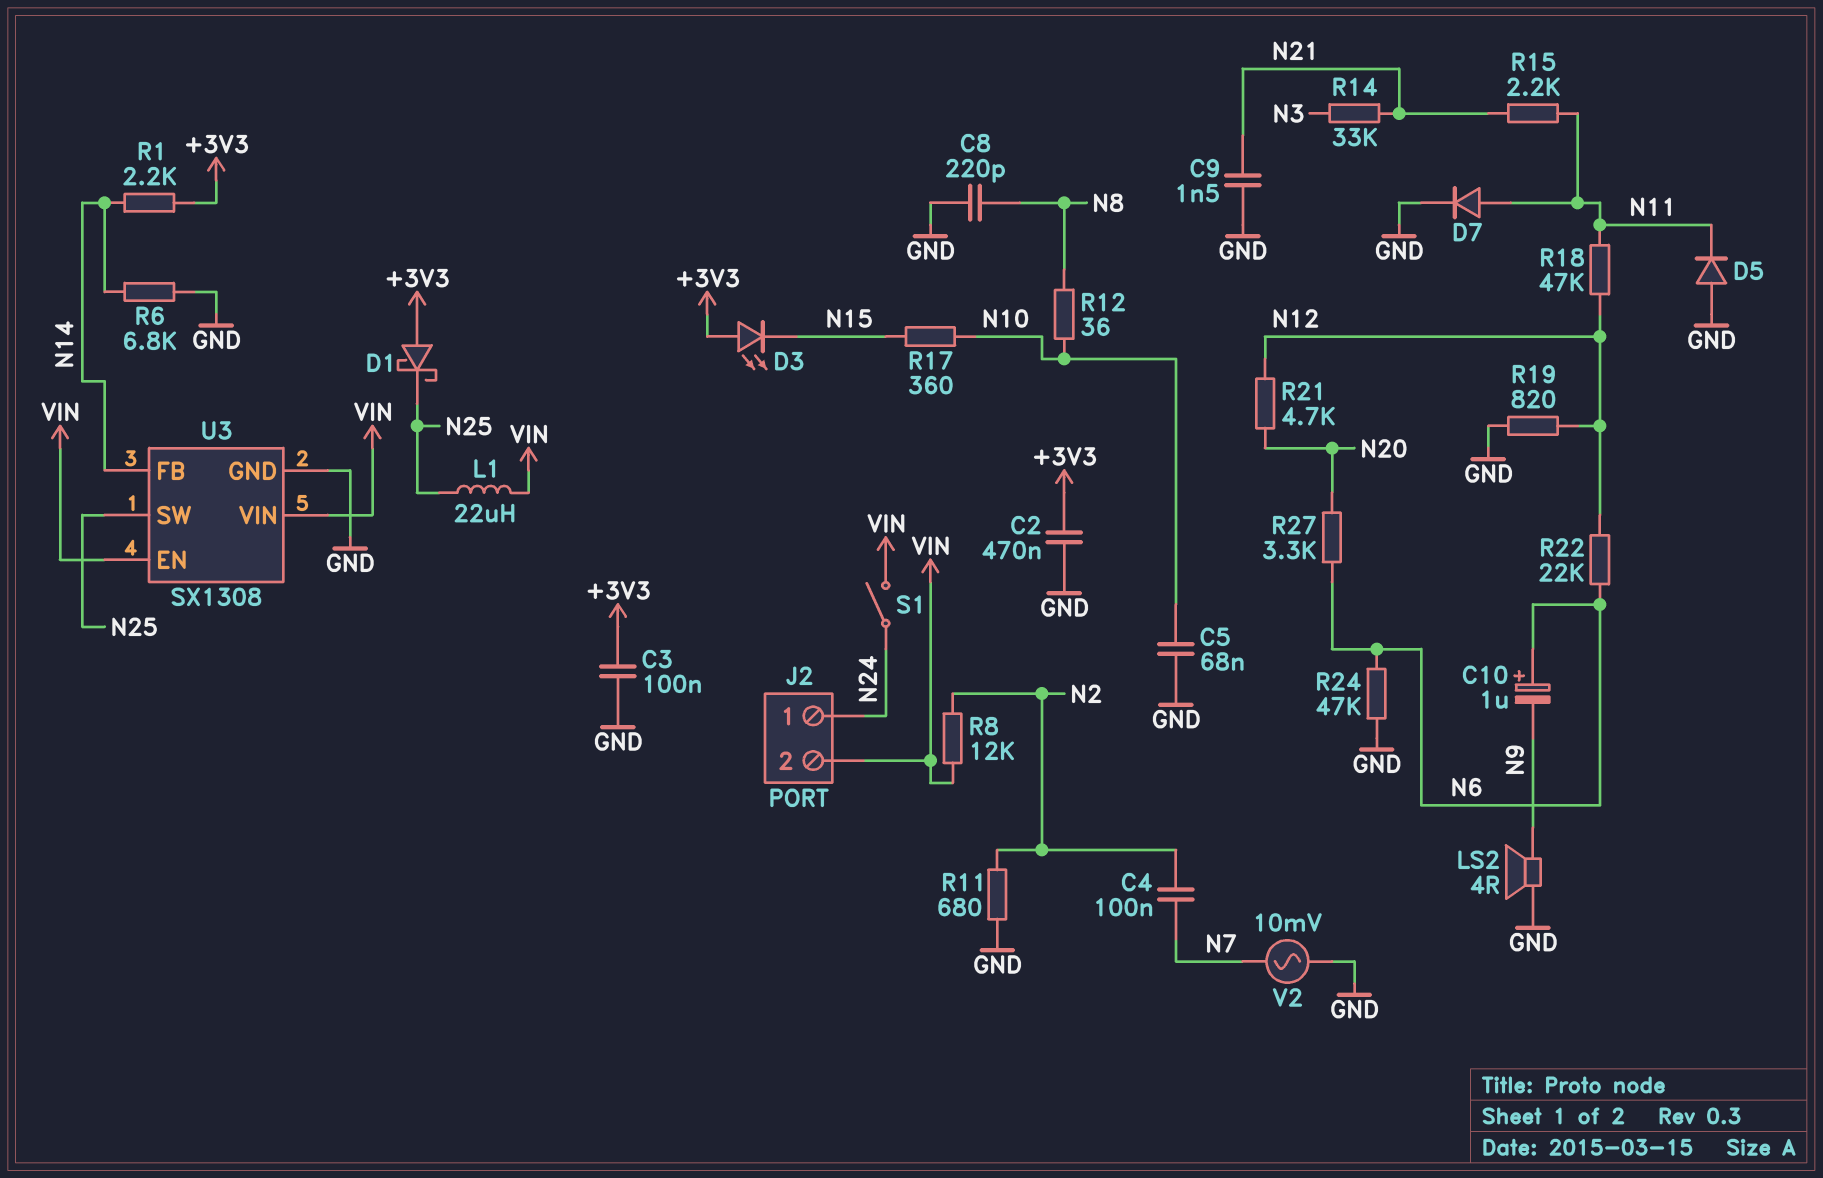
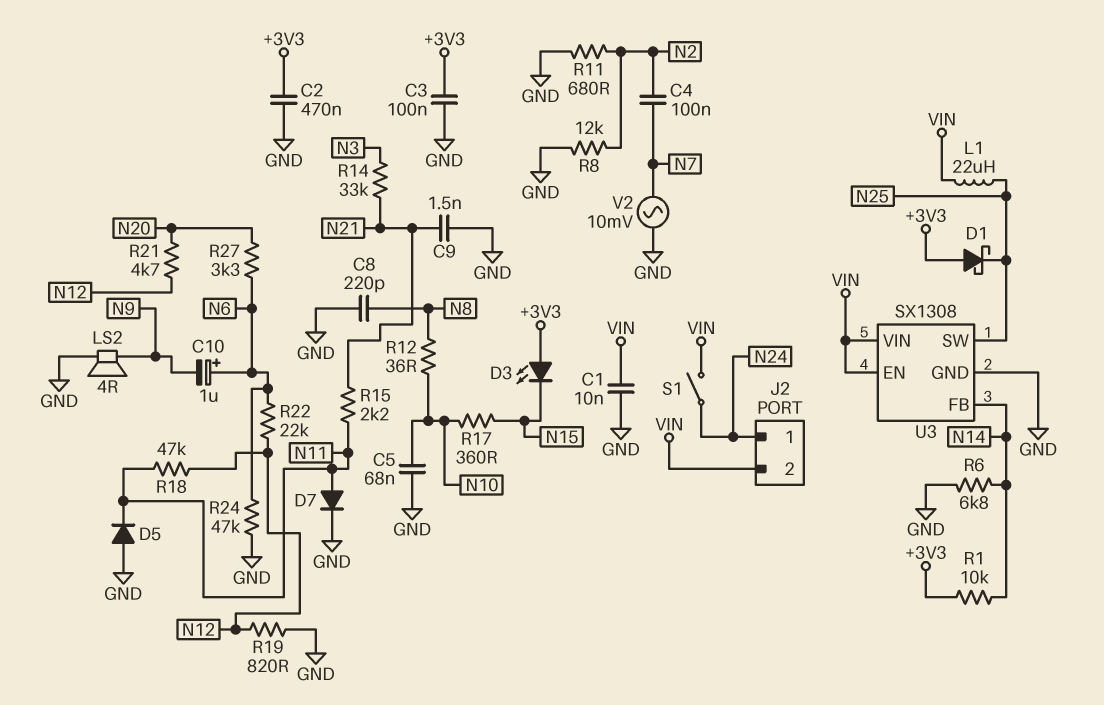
C1: none -> 10nF (GND, VIN)
R1: 2.2k (+3V3, N14) -> 10k (+3V3, N14)
R8: 12k (N2, VIN) -> 12k (GND, N2)

